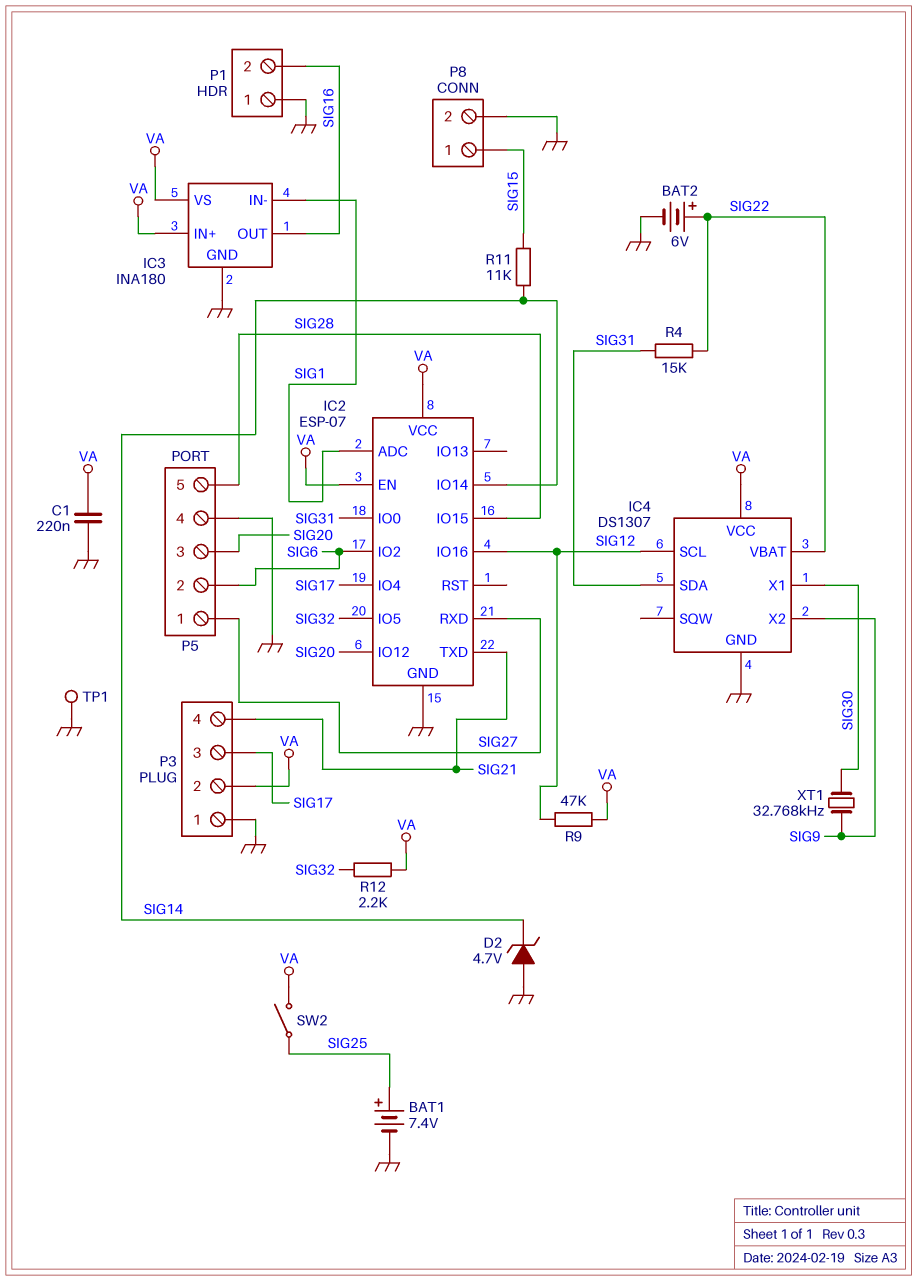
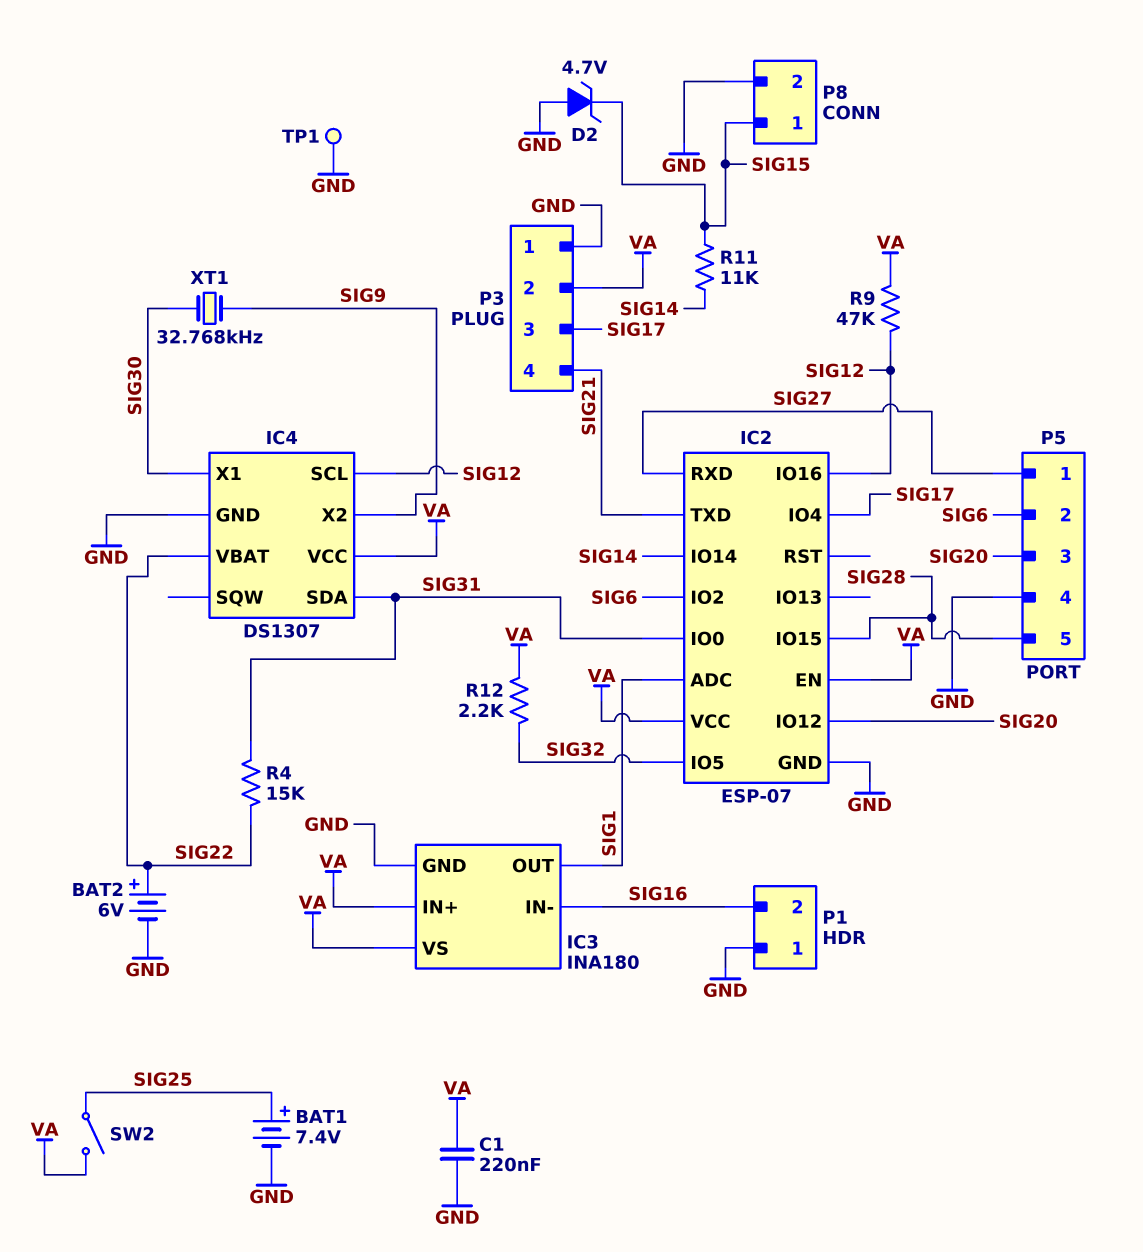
D2: zener 4.7V (A GND, K SIG14) -> zener 4.7V (A GND, K SIG15)
IC3 pin IN-: SIG1 -> SIG16
IC3 pin OUT: SIG16 -> SIG1

